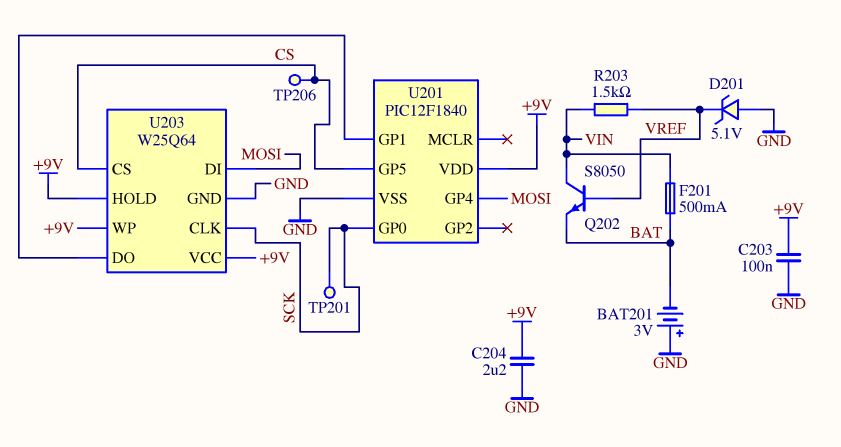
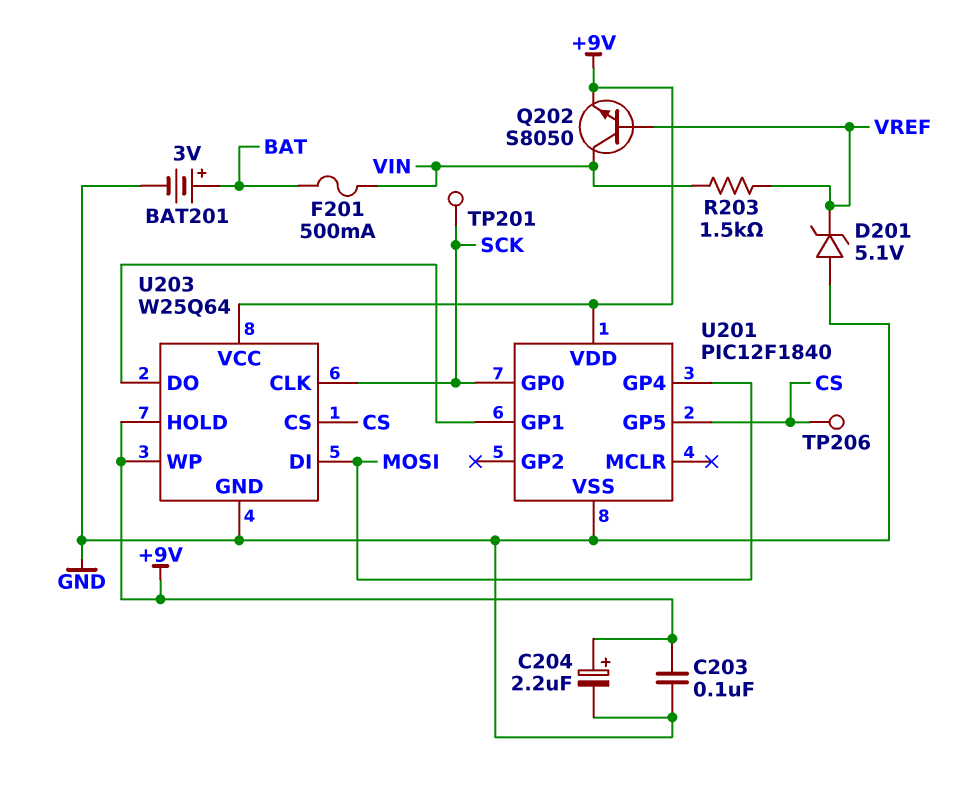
BAT201: 3V (plus GND, minus BAT) -> 3V (plus BAT, minus GND)
C204: 2.2uF (+9V, GND) -> 2.2uF (plus +9V, minus GND)
Q202: NPN S8050 (B VREF, C VIN, E BAT) -> NPN S8050 (B VREF, C VIN, E +9V)

